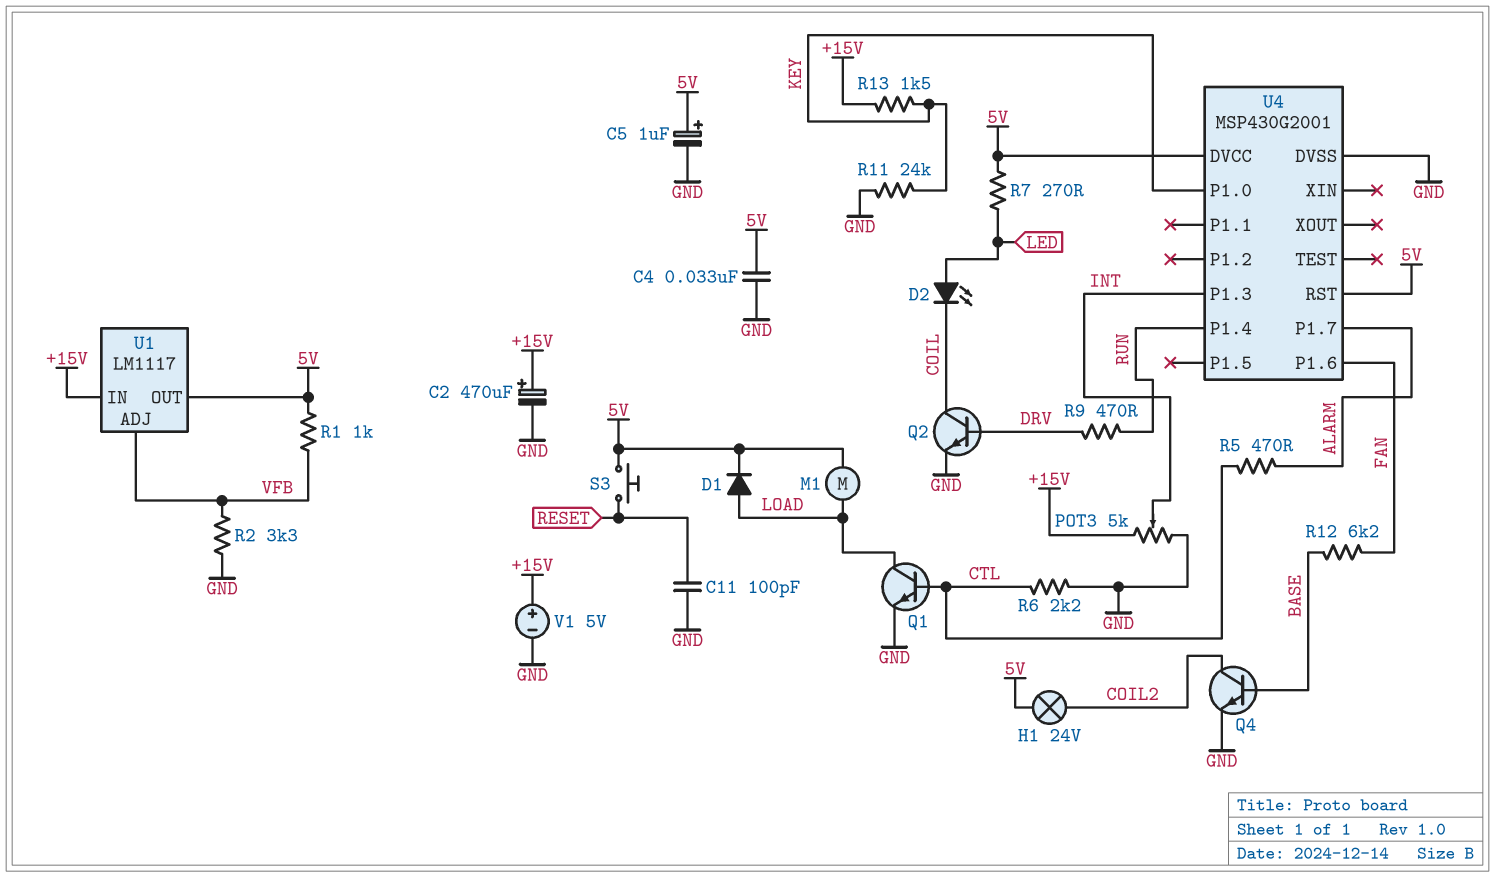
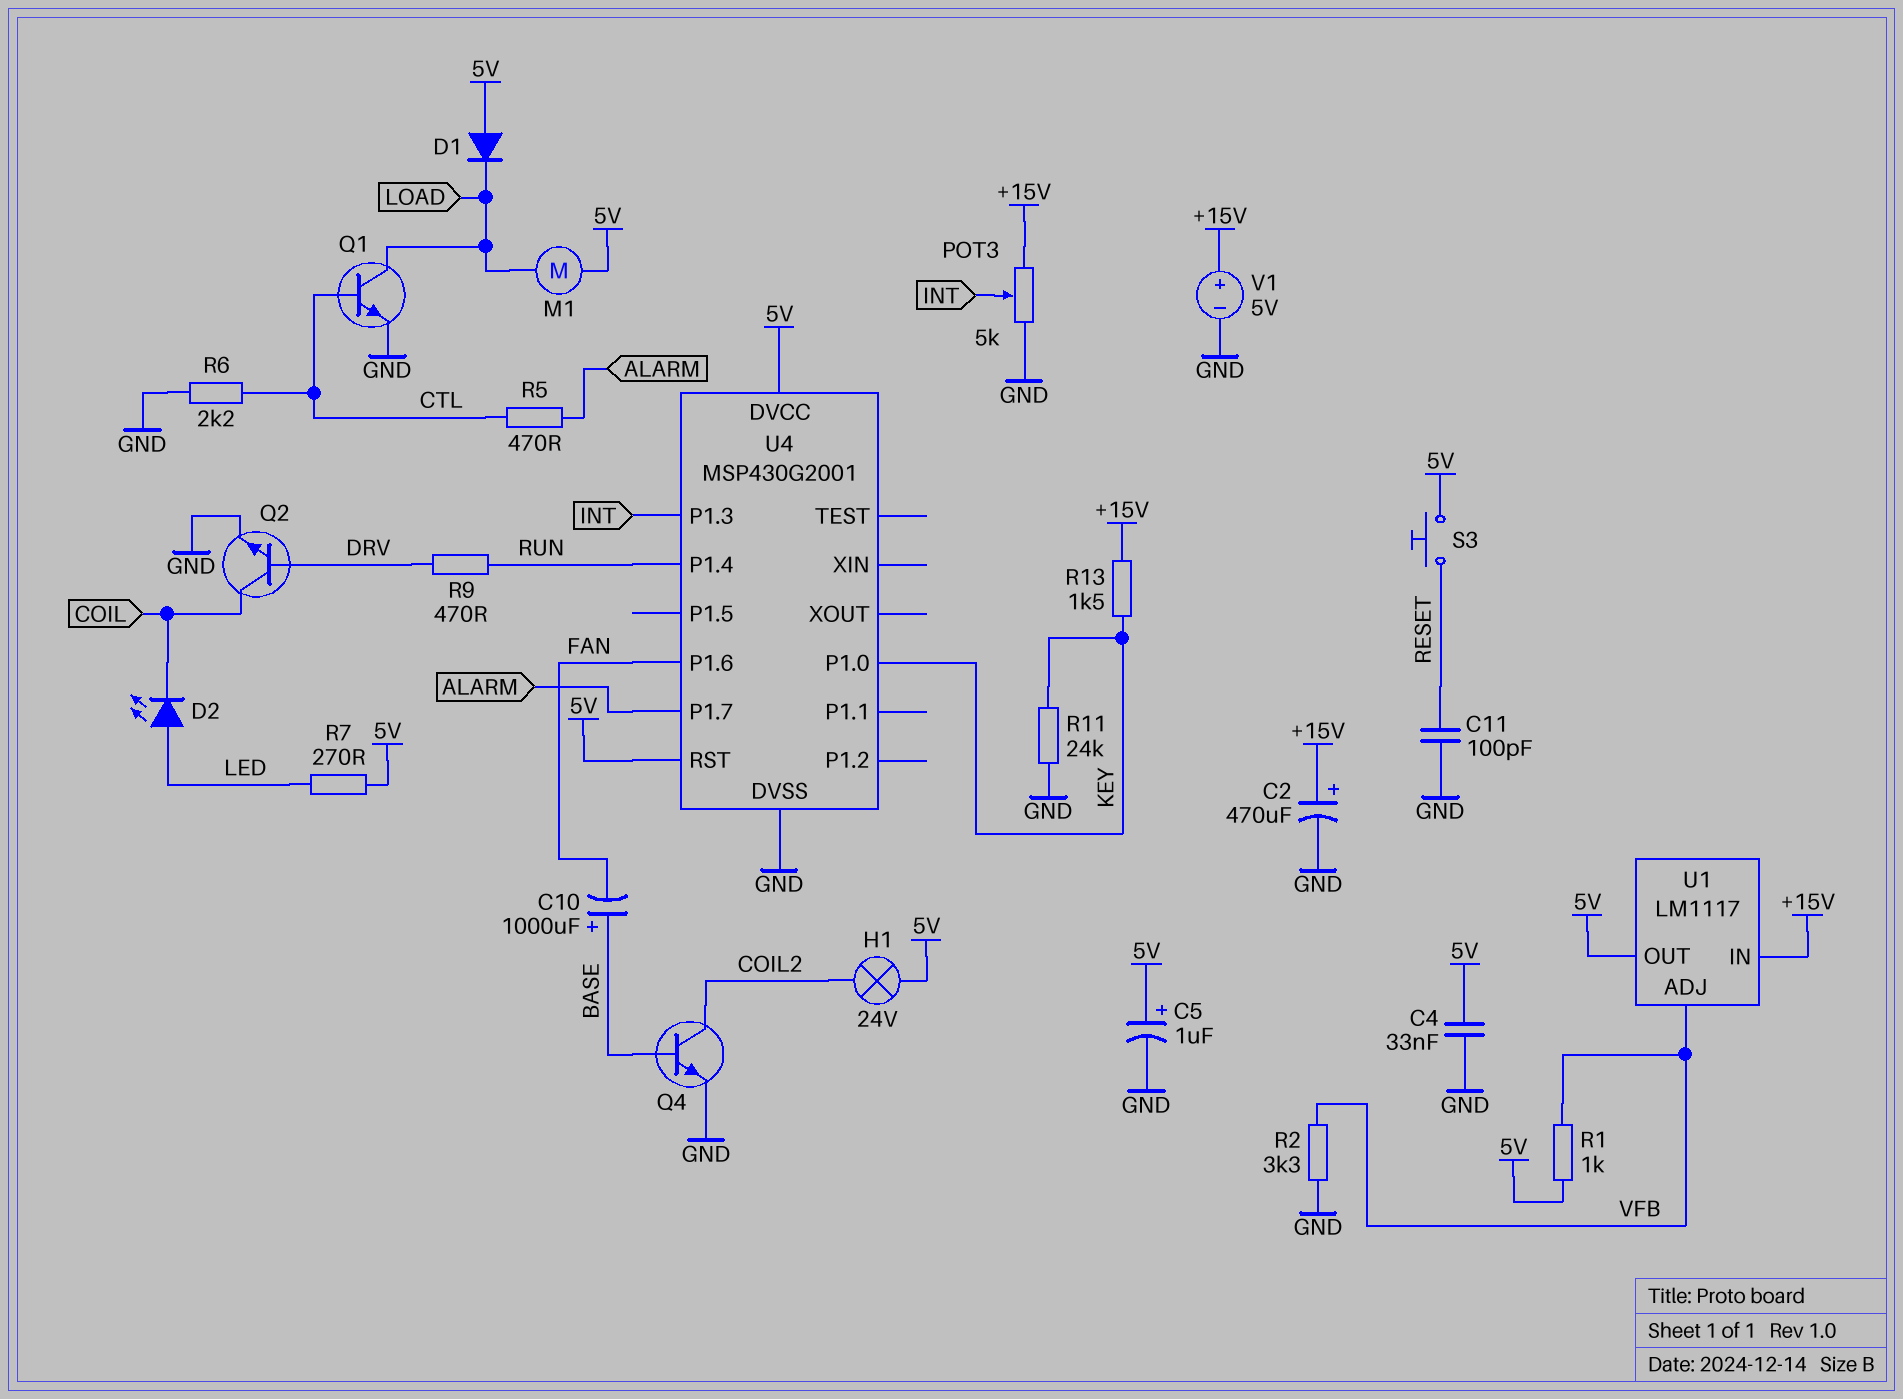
C10: none -> 1000uF (plus BASE, minus FAN)
D1: diode (A LOAD, K 5V) -> diode (A 5V, K LOAD)
R12: 6.2k (BASE, FAN) -> none

